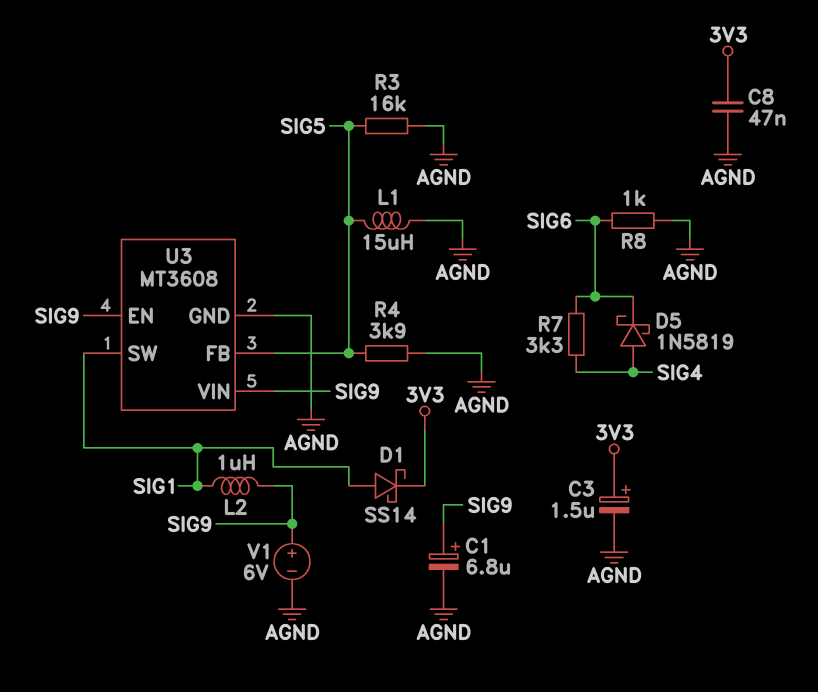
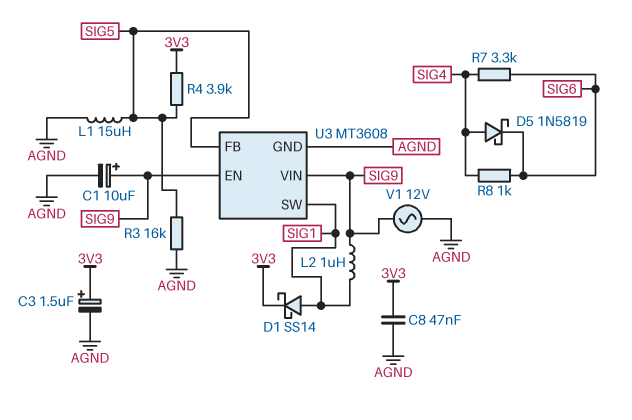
C1: 6.8uF (plus SIG9, minus AGND) -> 10uF (plus SIG9, minus AGND)
R4: 3.9k (AGND, SIG5) -> 3.9k (3V3, SIG5)
R8: 1k (AGND, SIG6) -> 1k (SIG4, SIG6)
V1: 6V (plus SIG9, minus AGND) -> AC 12V (AGND, SIG9)

